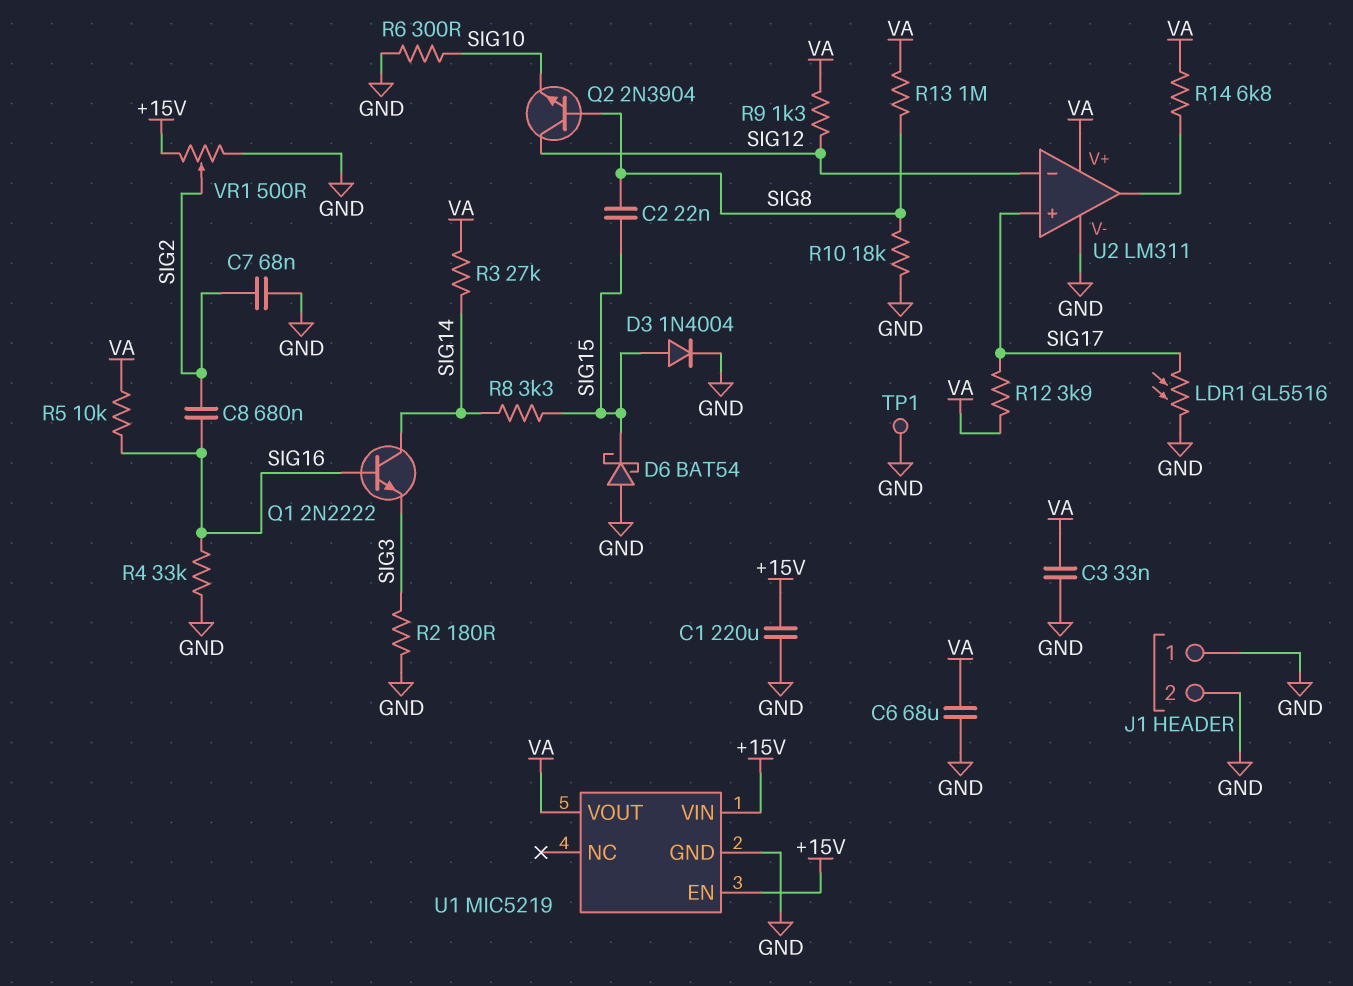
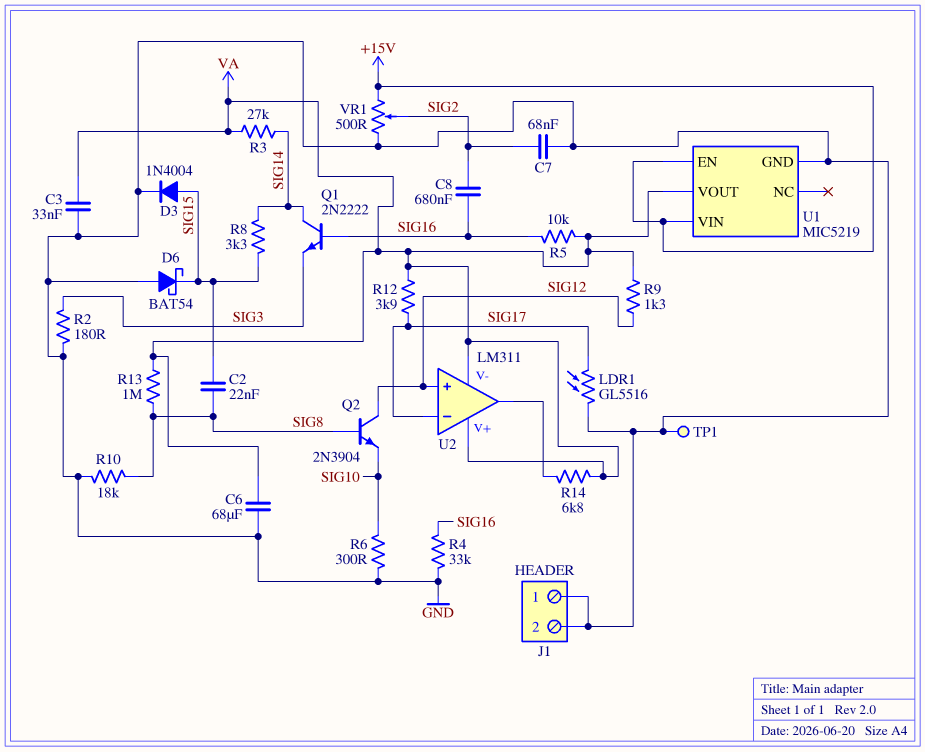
C1: 220uF (+15V, GND) -> none
U2 pin V-: GND -> VA
U2 pin in+: SIG17 -> SIG12
U2 pin in-: SIG12 -> SIG17

